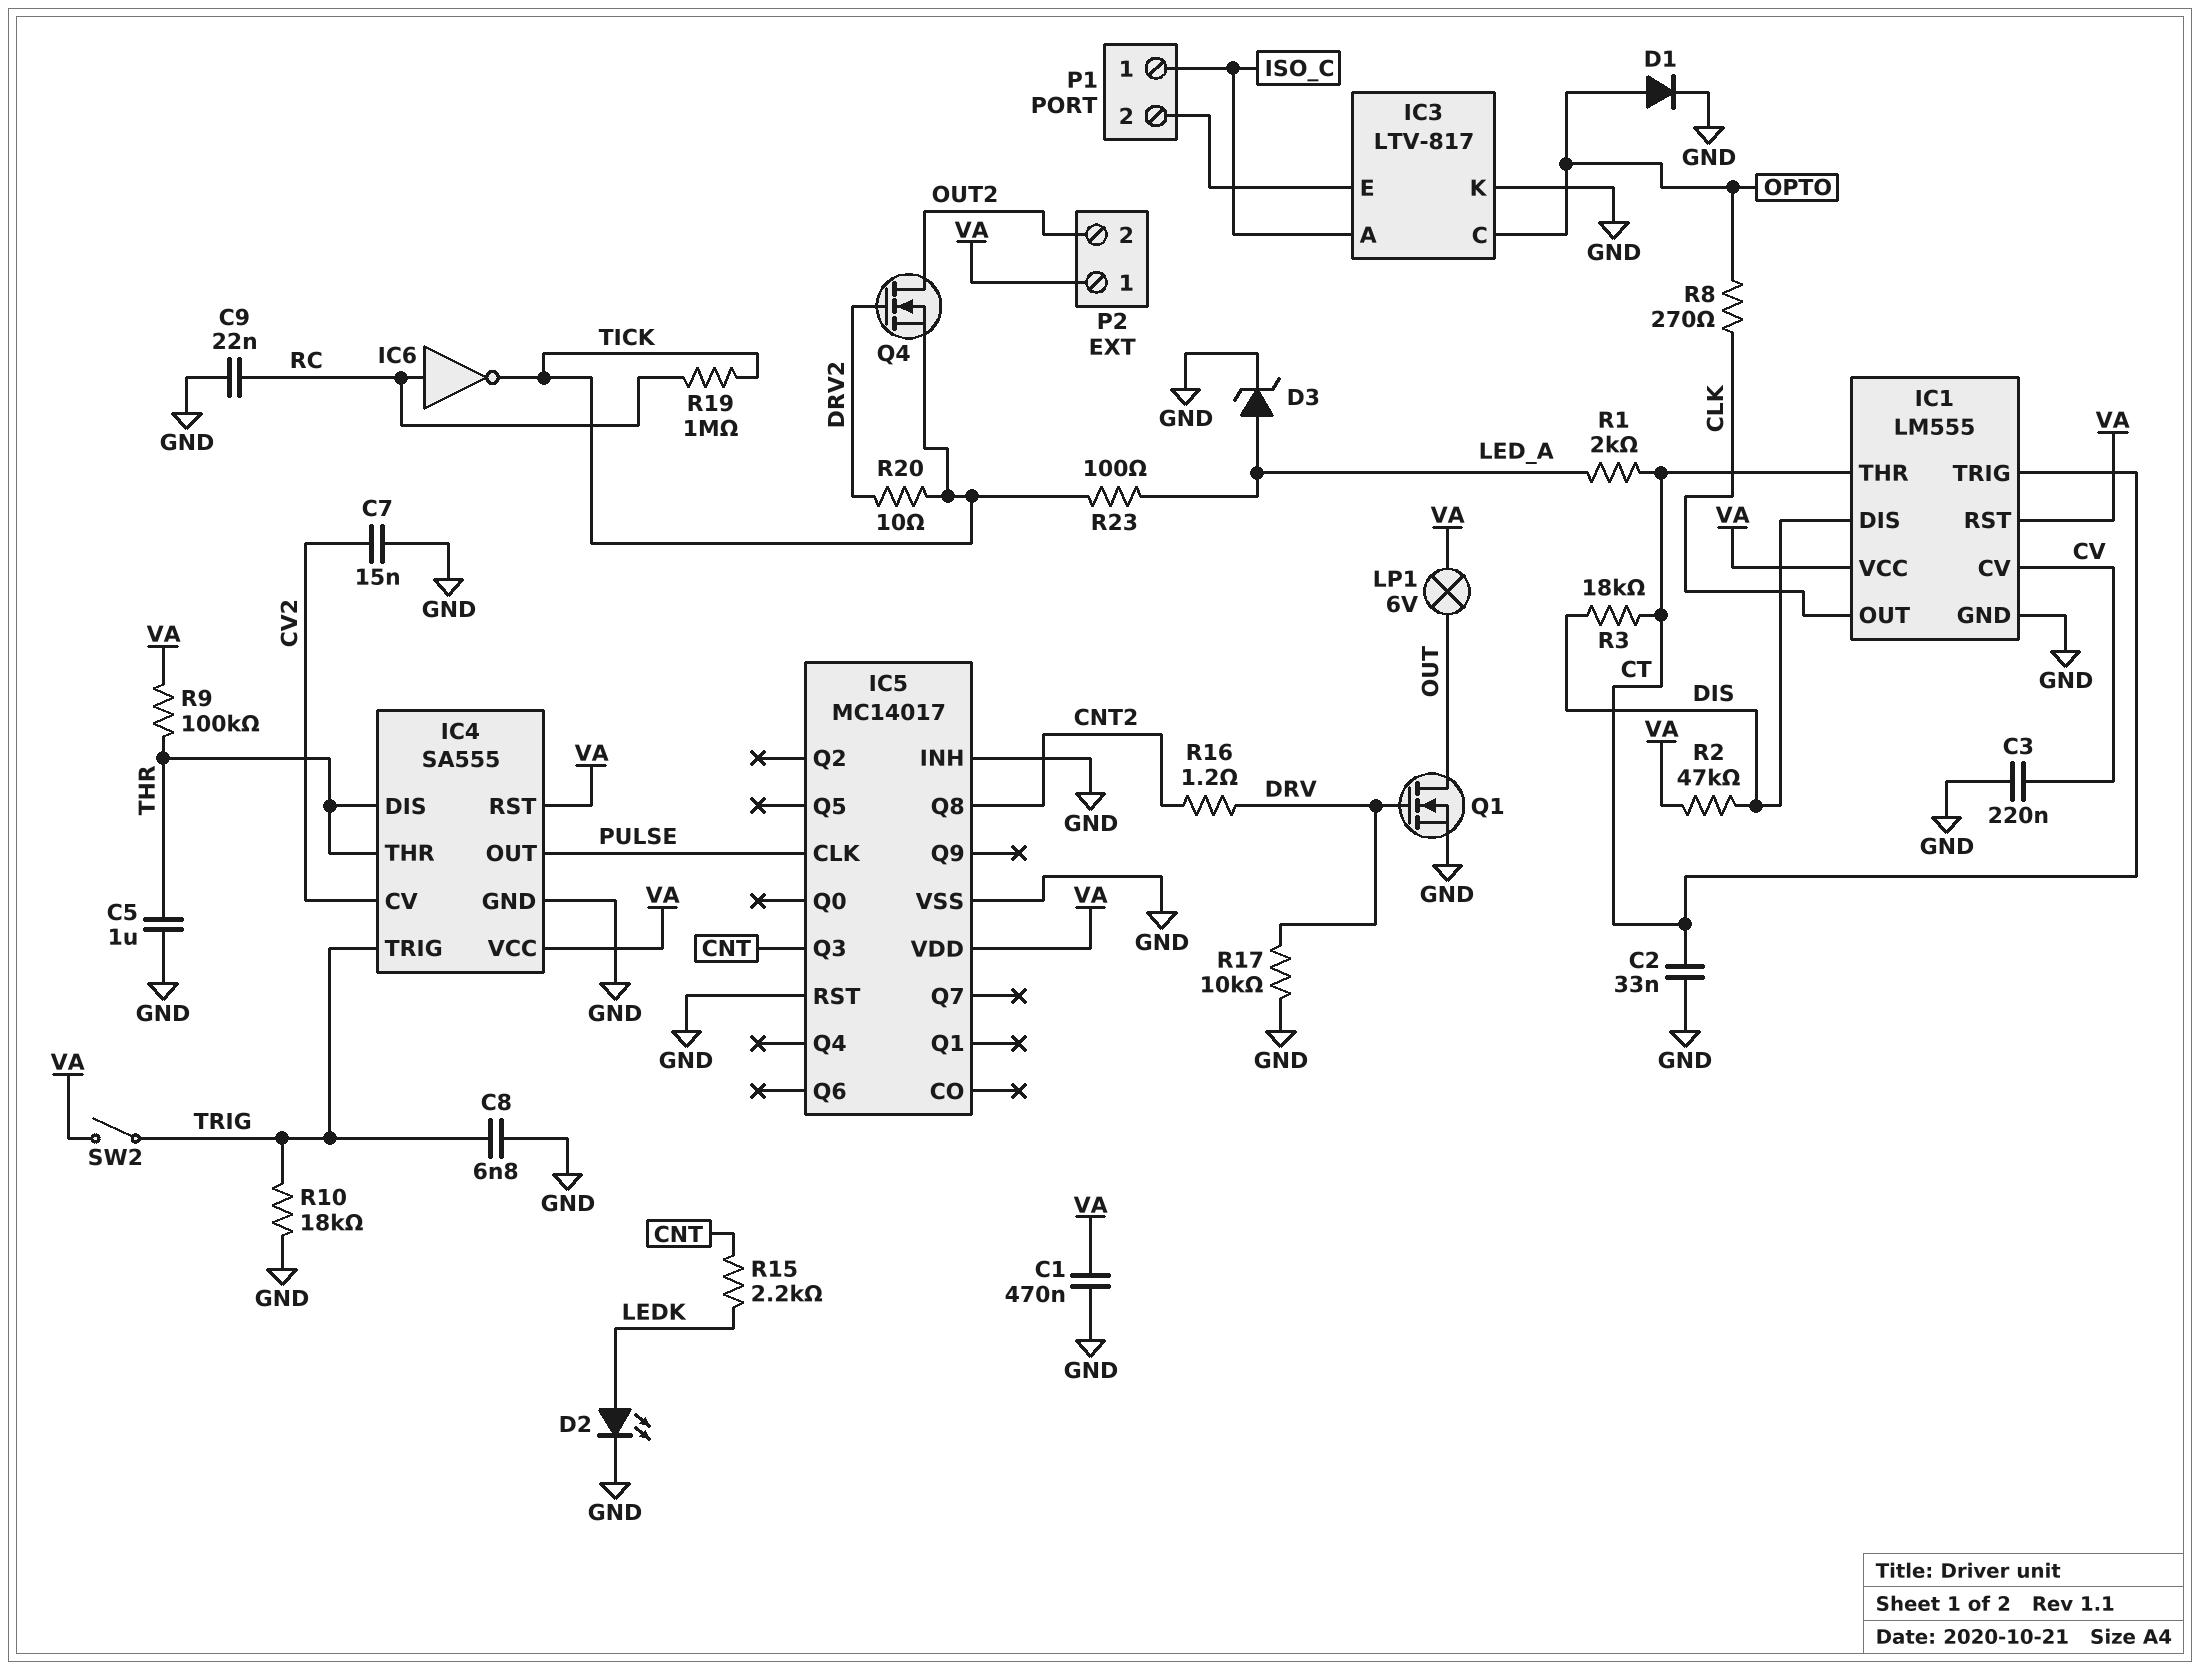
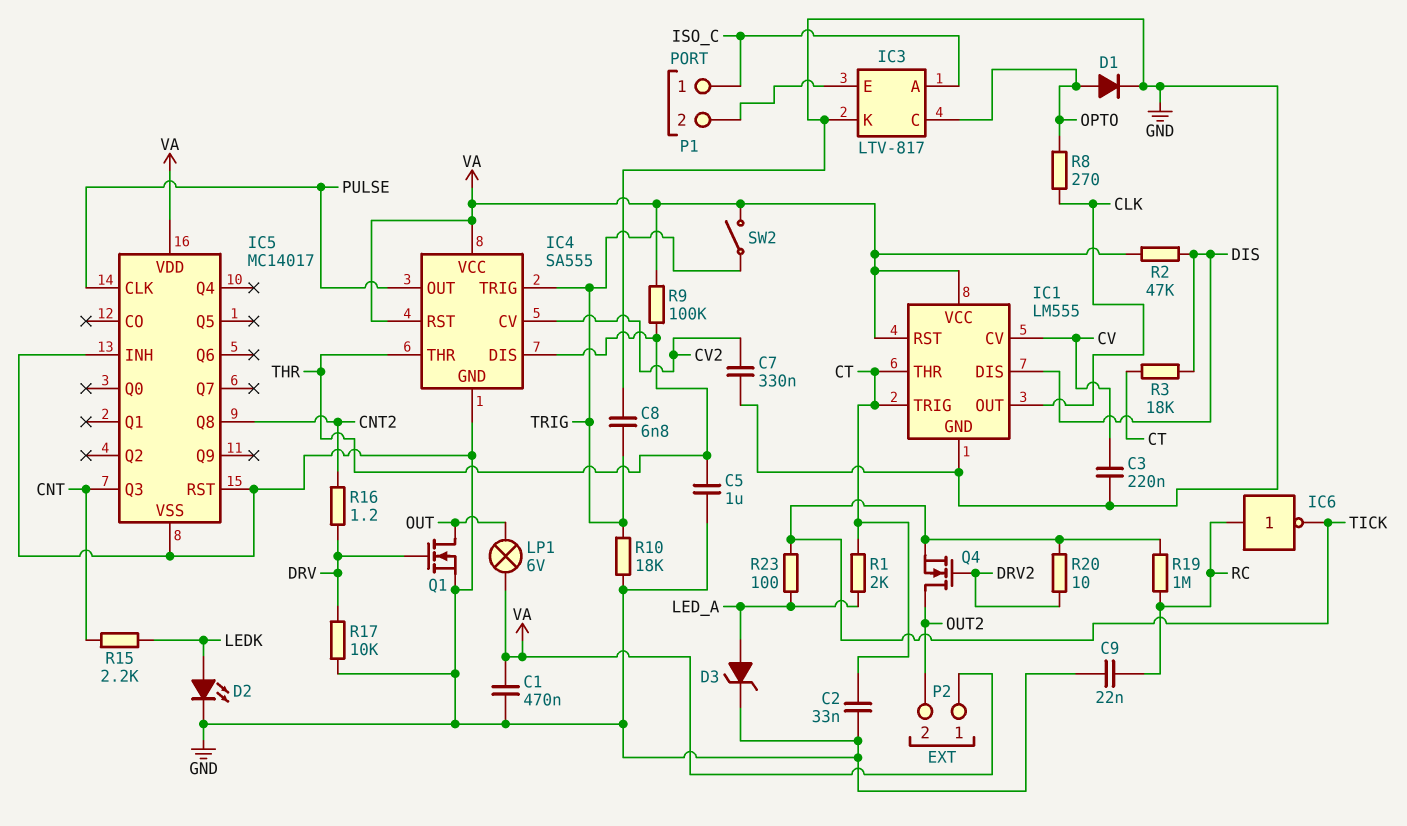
C7: 15nF (CV2, GND) -> 330nF (CV2, GND)

